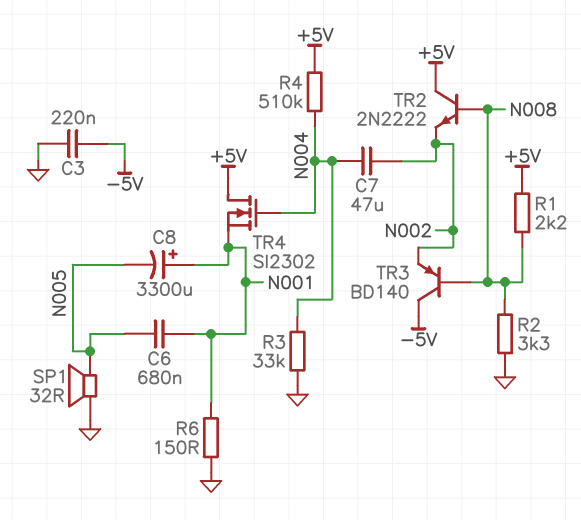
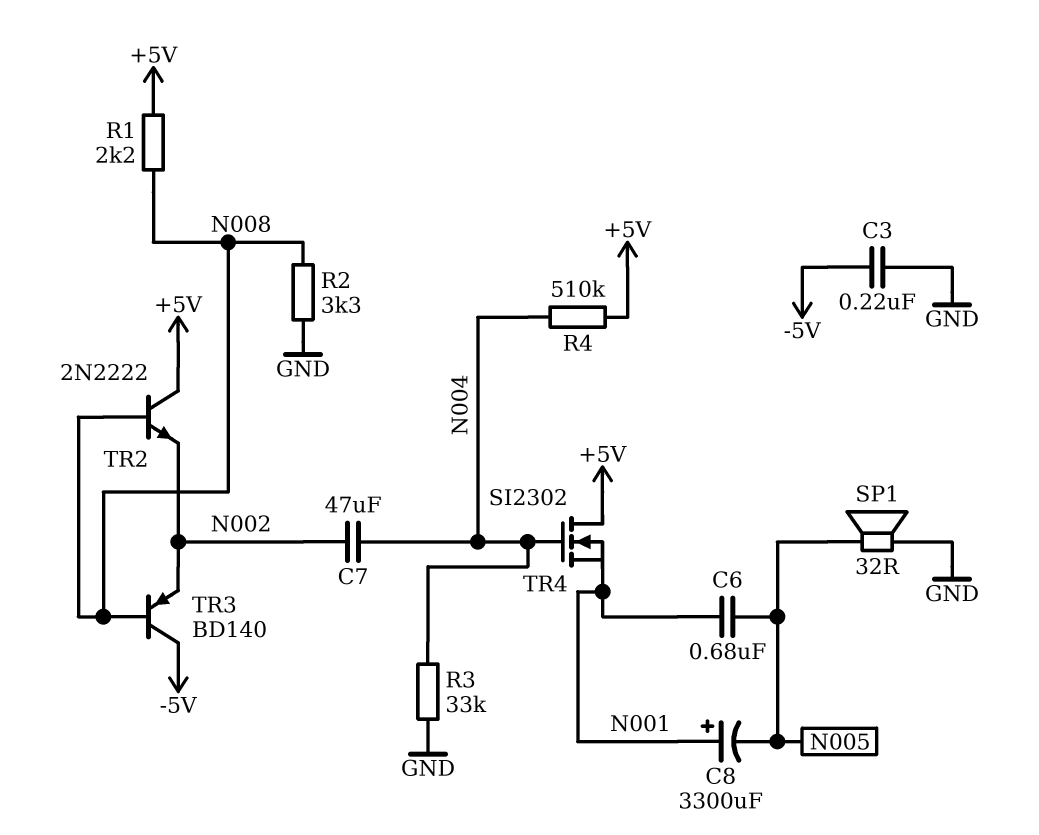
R6: 150 (GND, N001) -> none

